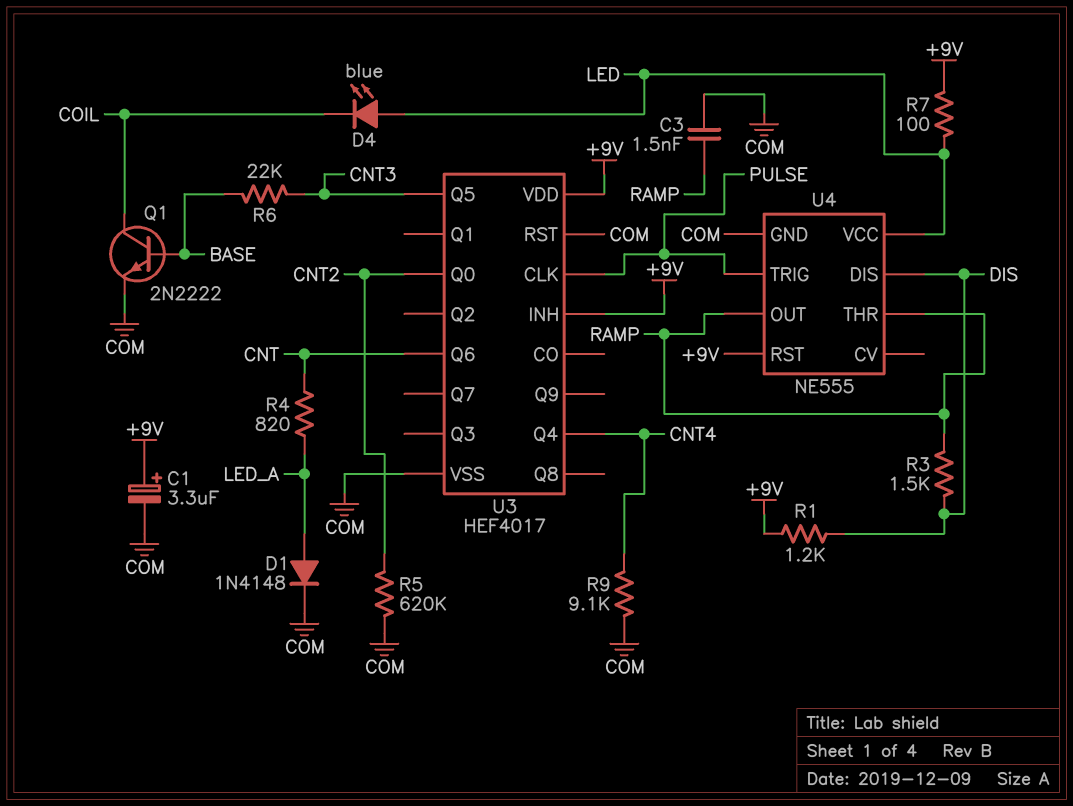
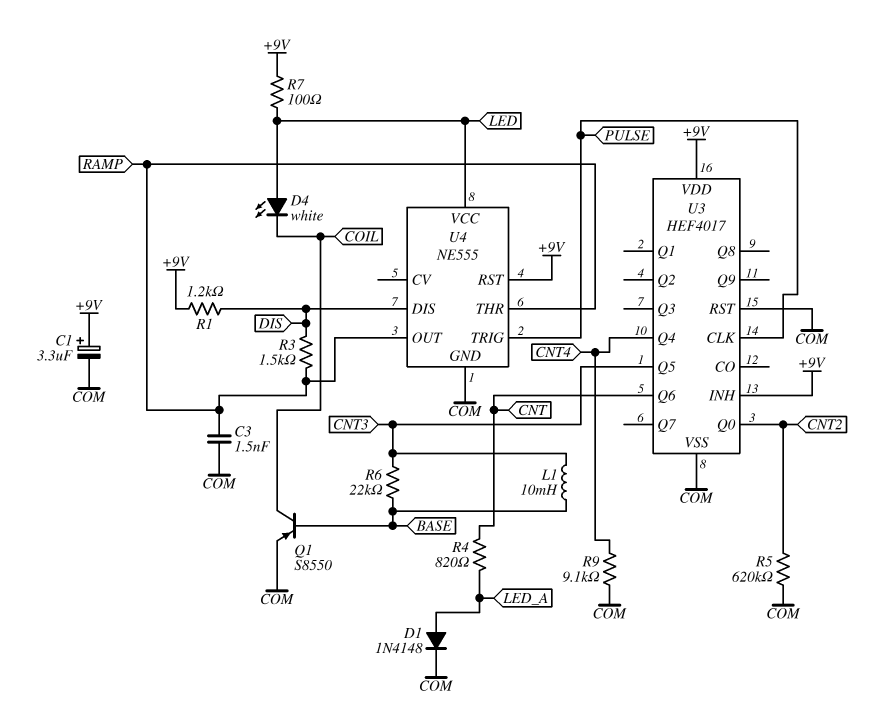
D4: LED blue (A LED, K COIL) -> LED white (A LED, K COIL)
L1: none -> 10mH (BASE, CNT3)
Q1: NPN 2N2222 (B BASE, C COIL, E COM) -> PNP S8550 (B BASE, C COIL, E COM)

